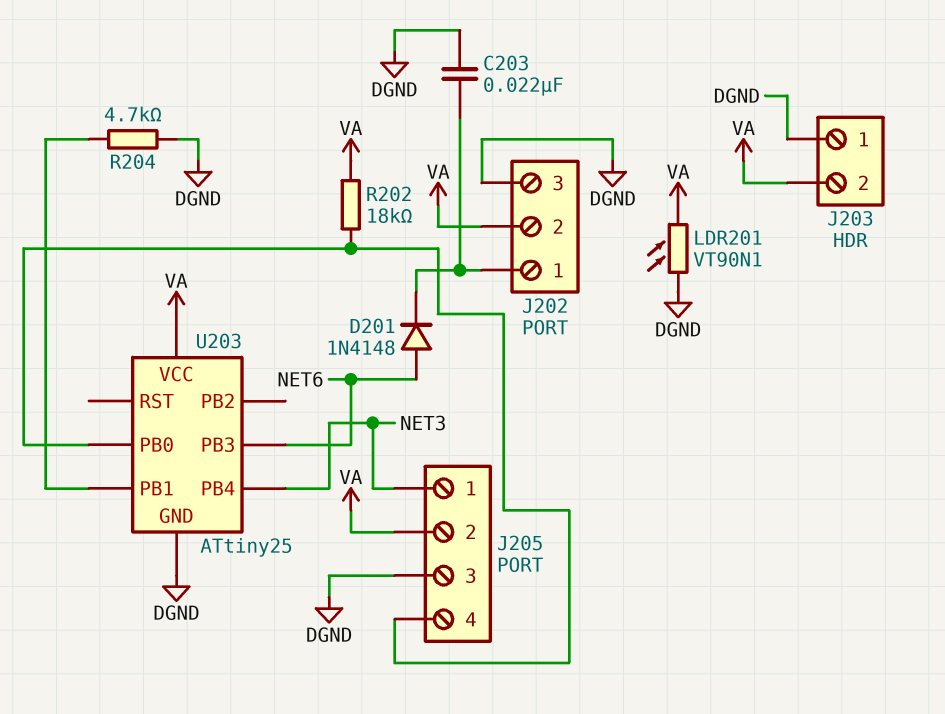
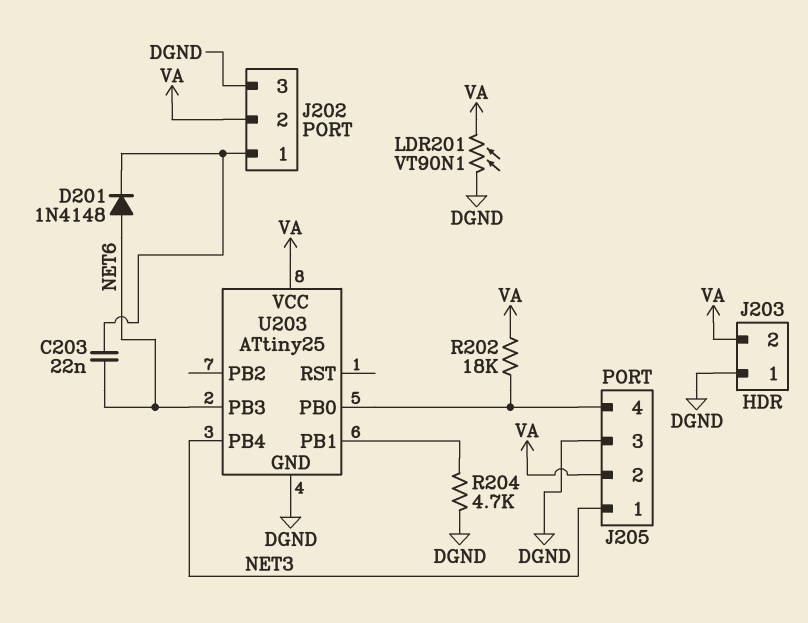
C203: 22nF (DGND, J202/1) -> 22nF (J202/1, NET6)

